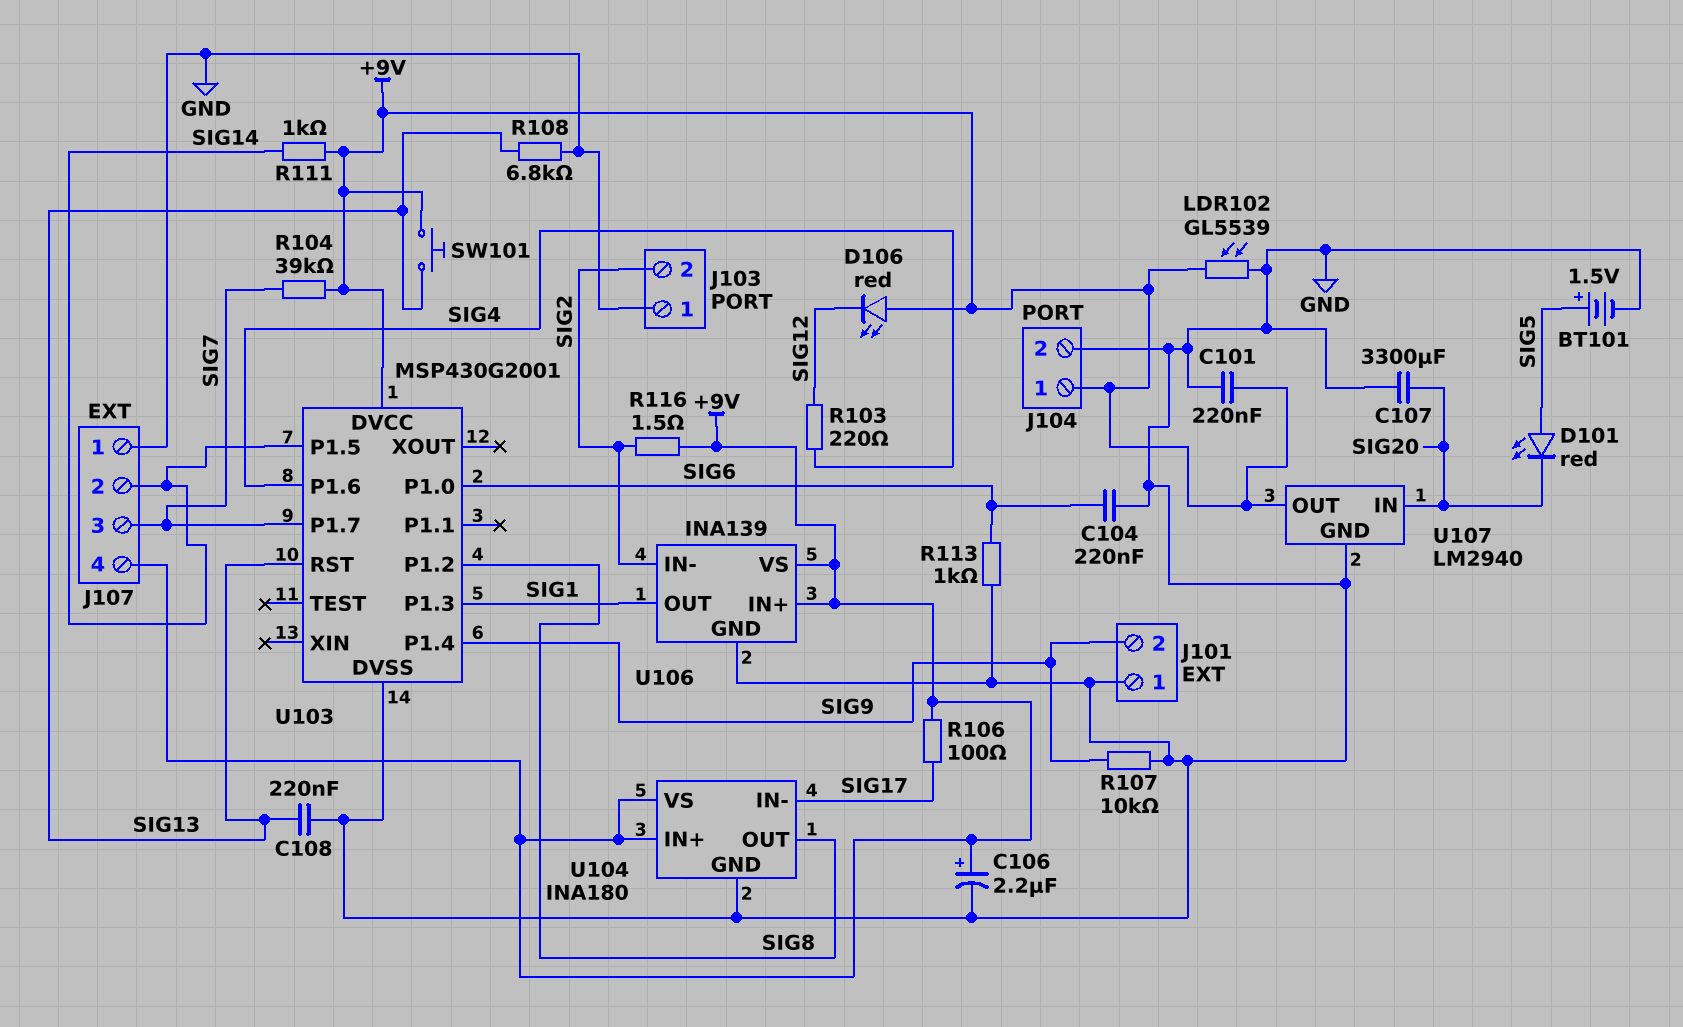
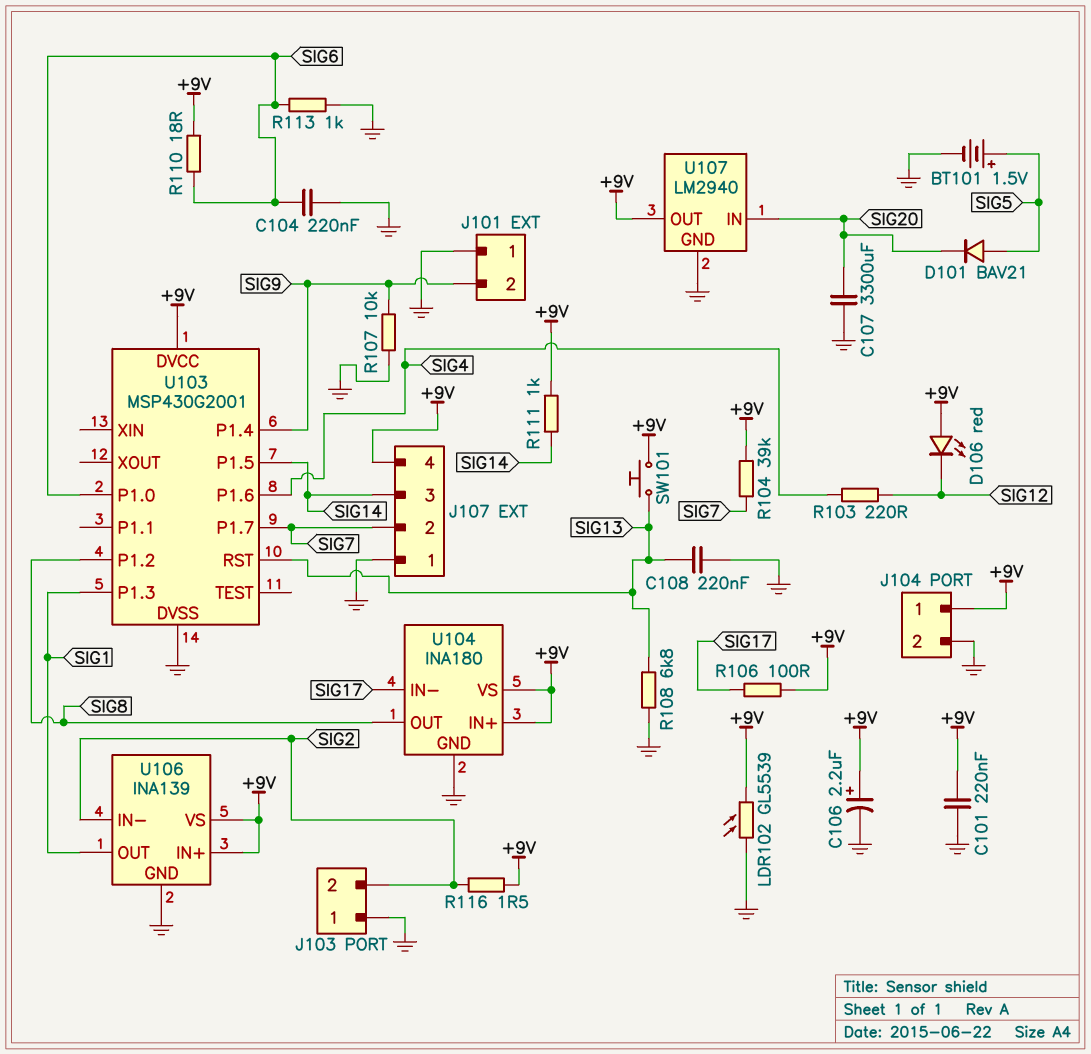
D101: LED red (A SIG5, K SIG20) -> diode BAV21 (A SIG5, K SIG20)
J107 pin 2: SIG14 -> SIG7
J107 pin 3: SIG7 -> SIG14
R110: none -> 18 (+9V, SIG6)

